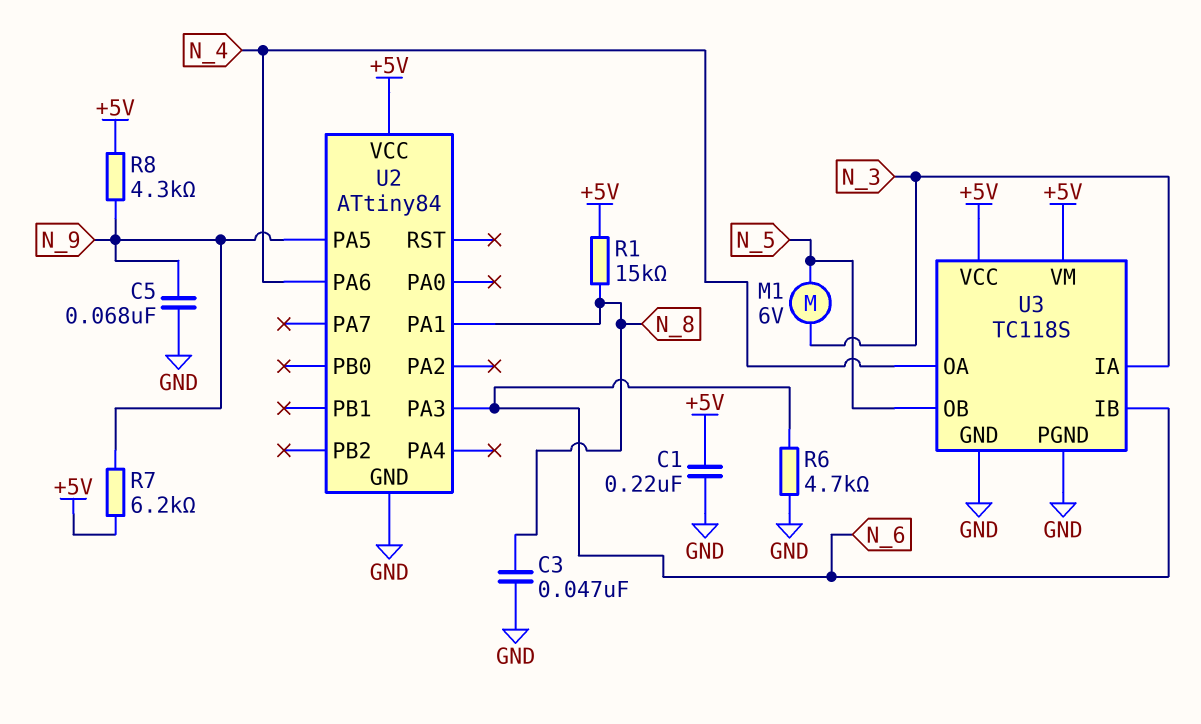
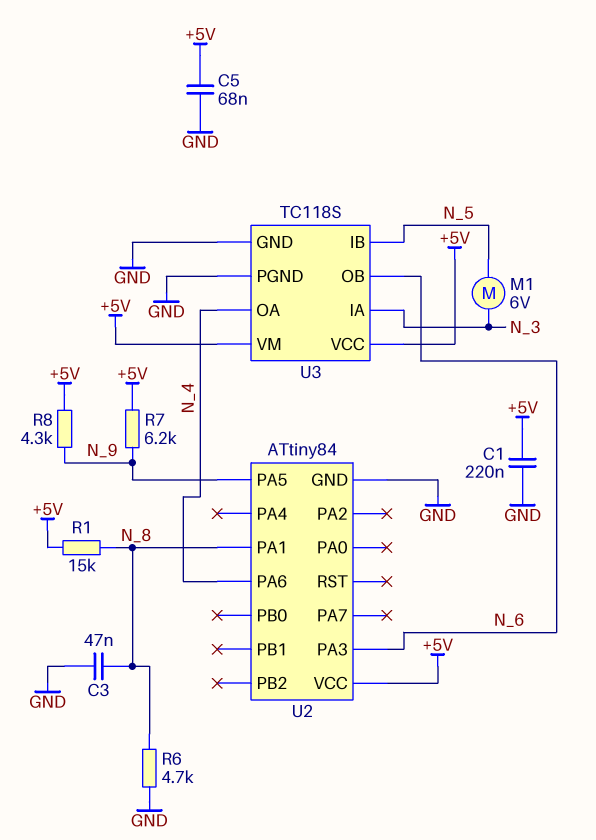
C5: 68nF (GND, N_9) -> 68nF (+5V, GND)
R6: 4.7k (GND, N_6) -> 4.7k (GND, N_8)
U3 pin IB: N_6 -> N_5
U3 pin OB: N_5 -> N_6

